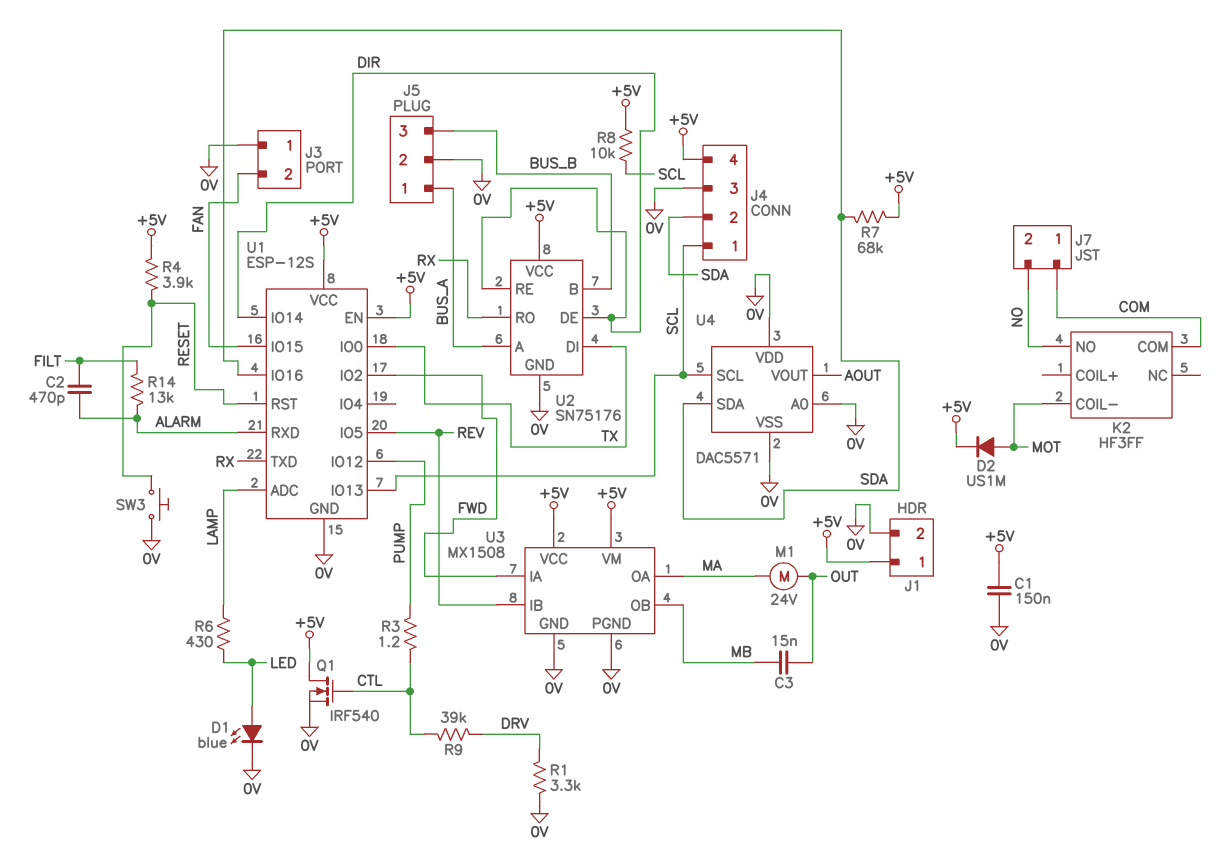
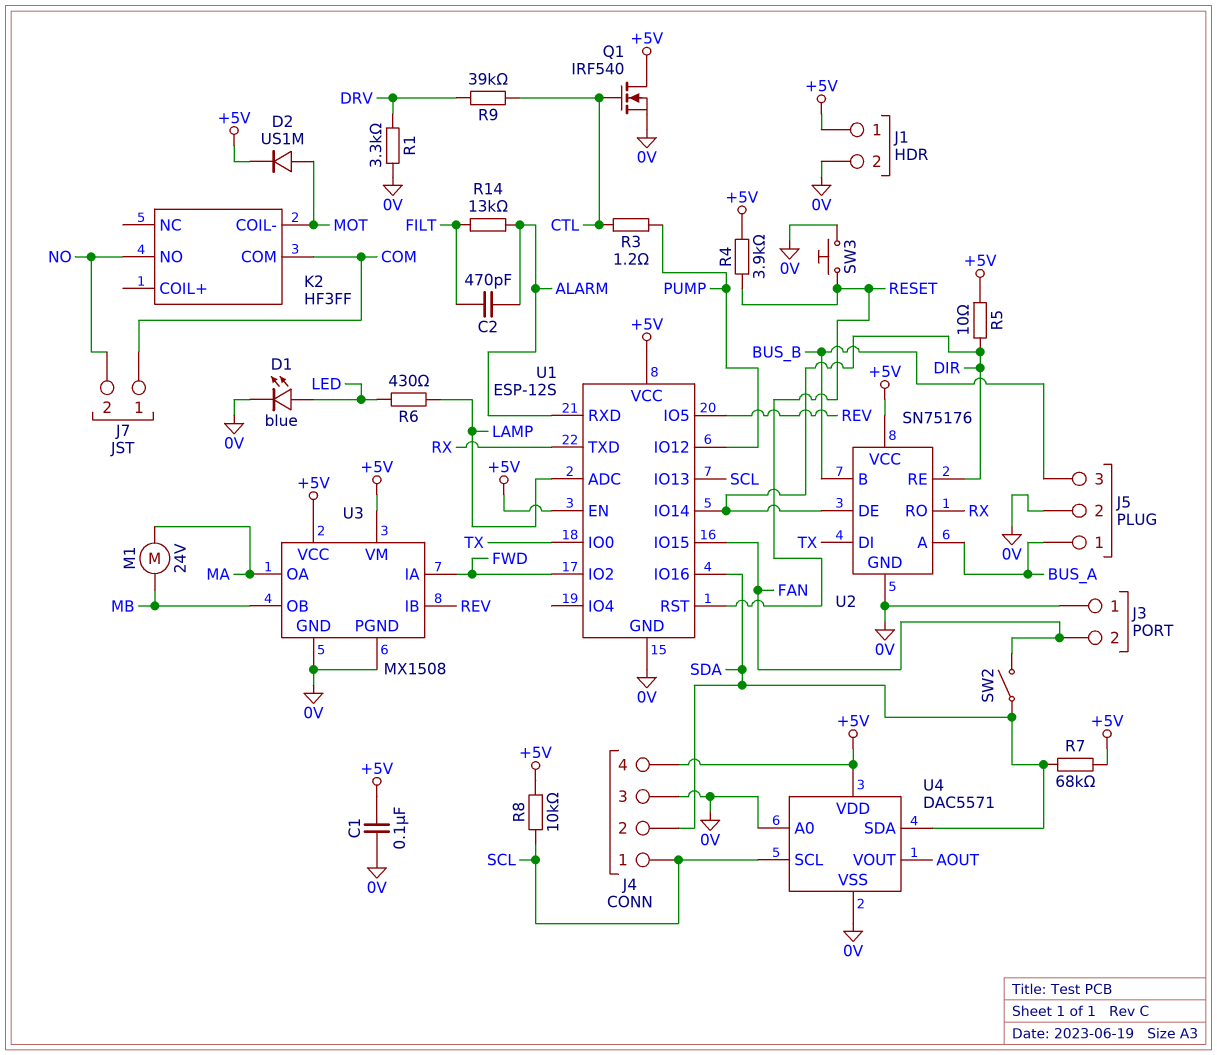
C1: 150nF (+5V, 0V) -> 100nF (+5V, 0V)
C3: 15nF (MB, OUT) -> none
M1: motor 24V (MA, OUT) -> motor 24V (MA, MB)
R5: none -> 10 (+5V, DIR)
SW2: none -> switch (FAN, SDA)
U4 pin VDD: 0V -> +5V

